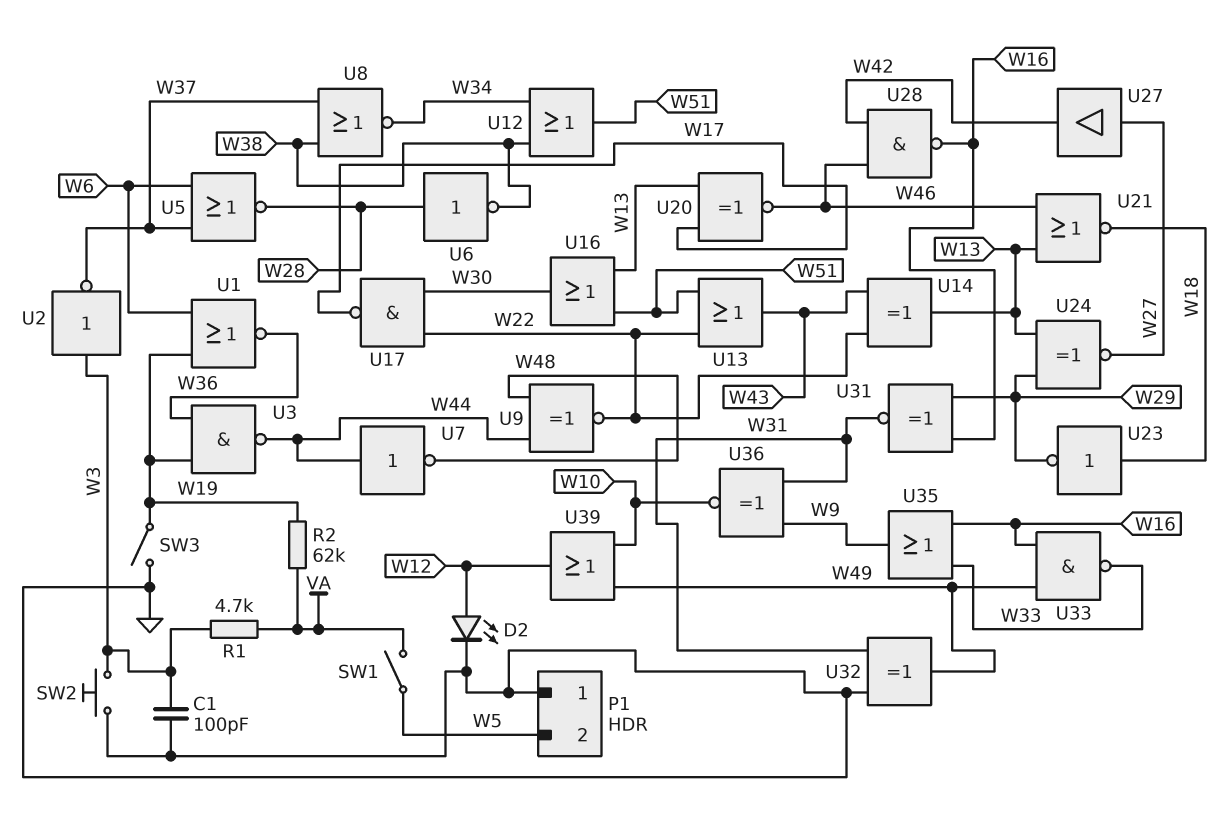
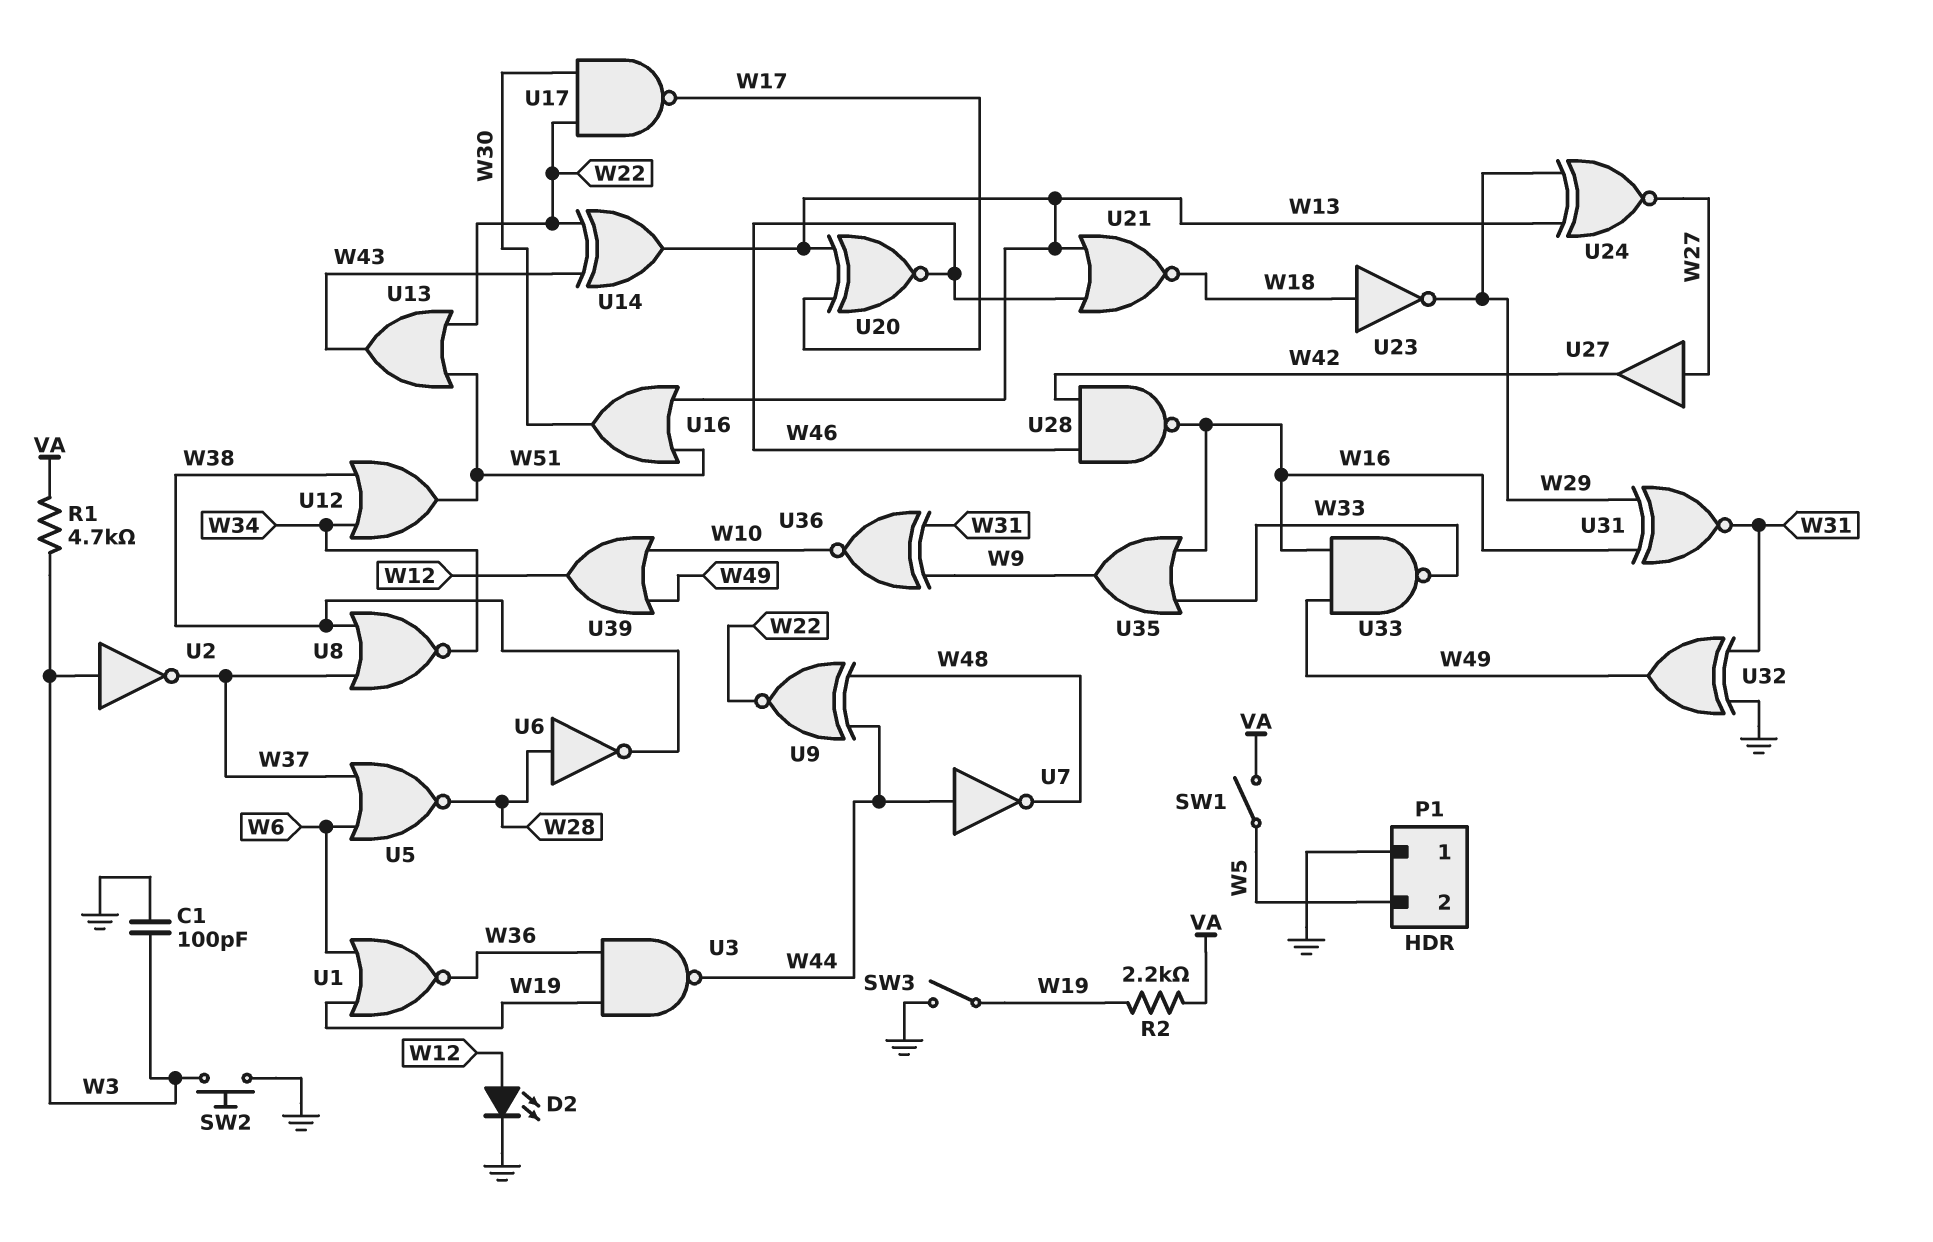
R2: 62k (VA, W19) -> 2.2k (VA, W19)

